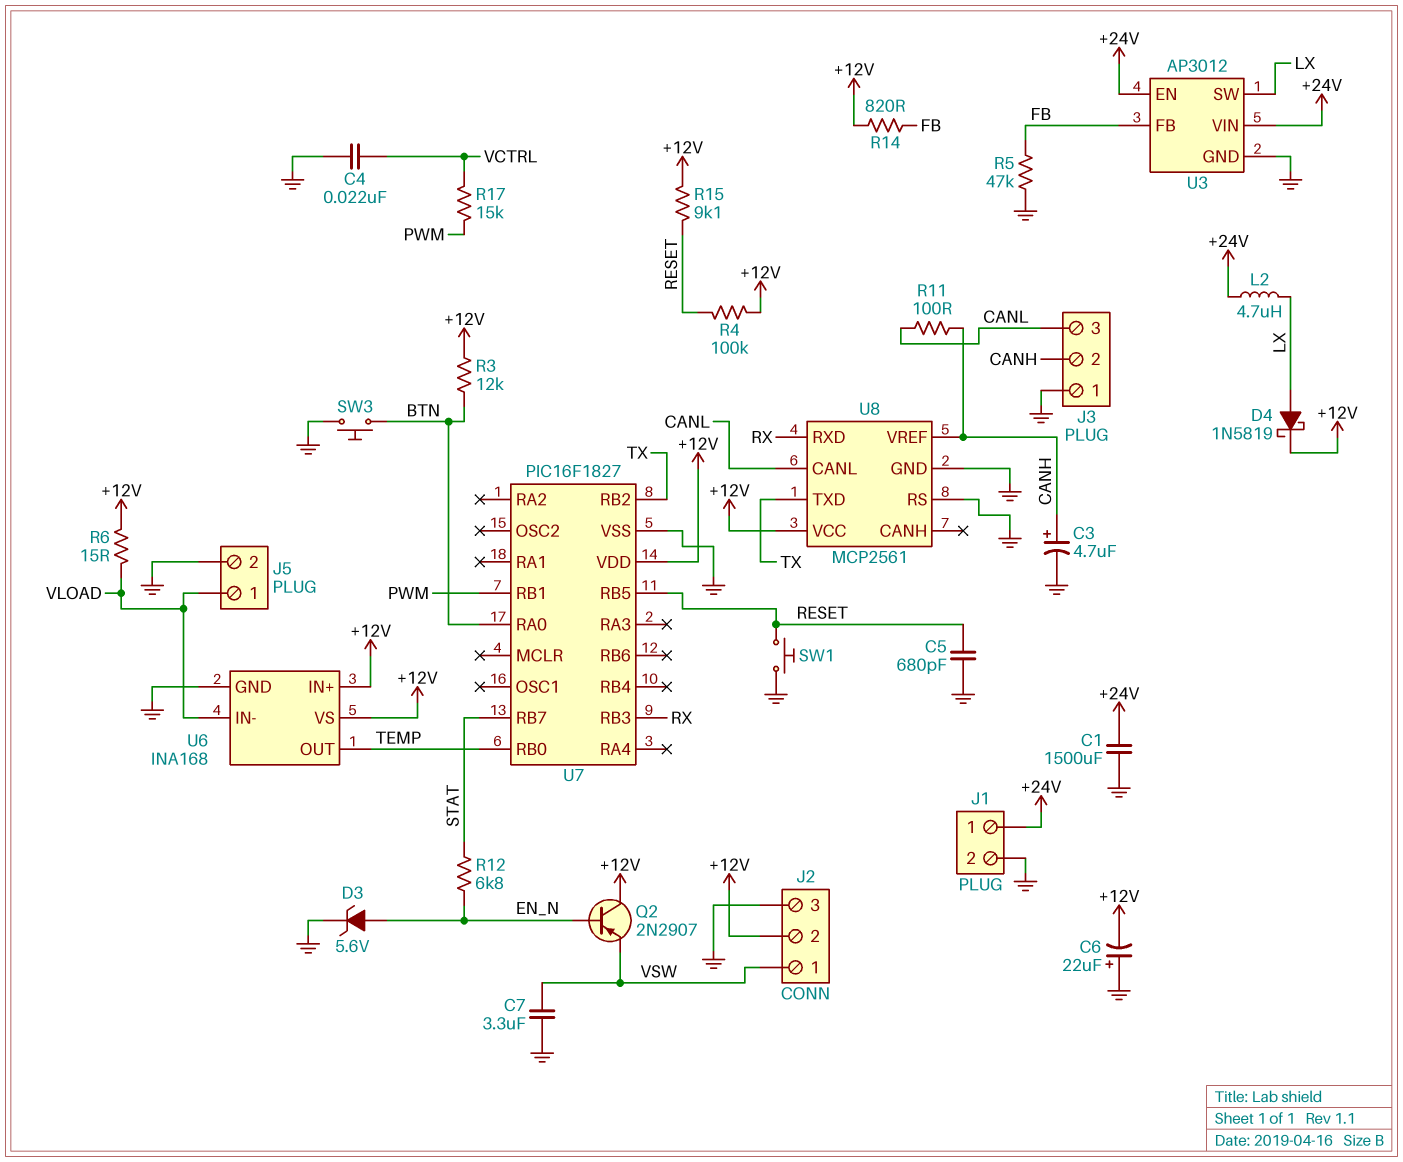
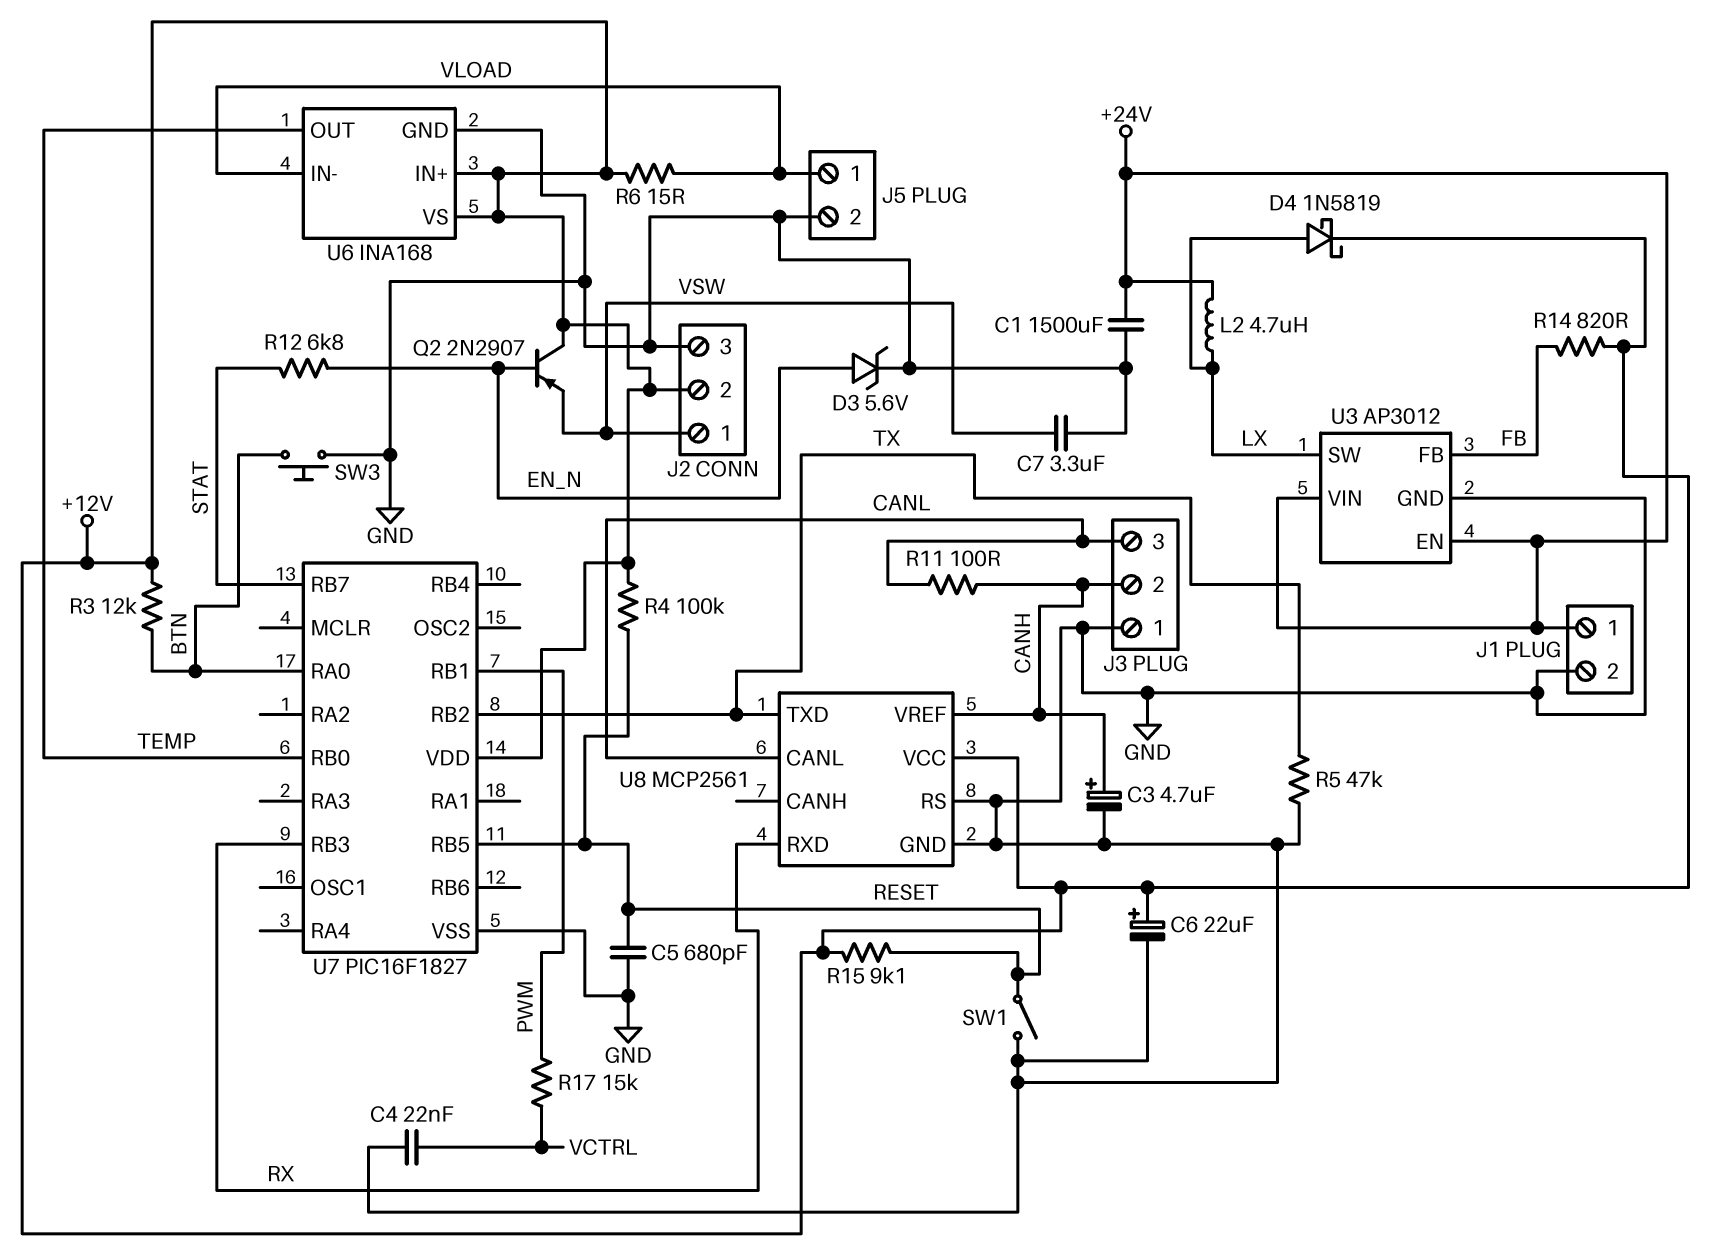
C6: 22uF (plus GND, minus +12V) -> 22uF (plus +12V, minus GND)
R5: 47k (FB, GND) -> 47k (GND, TX)
SW1: button (GND, RESET) -> switch (GND, RESET)

